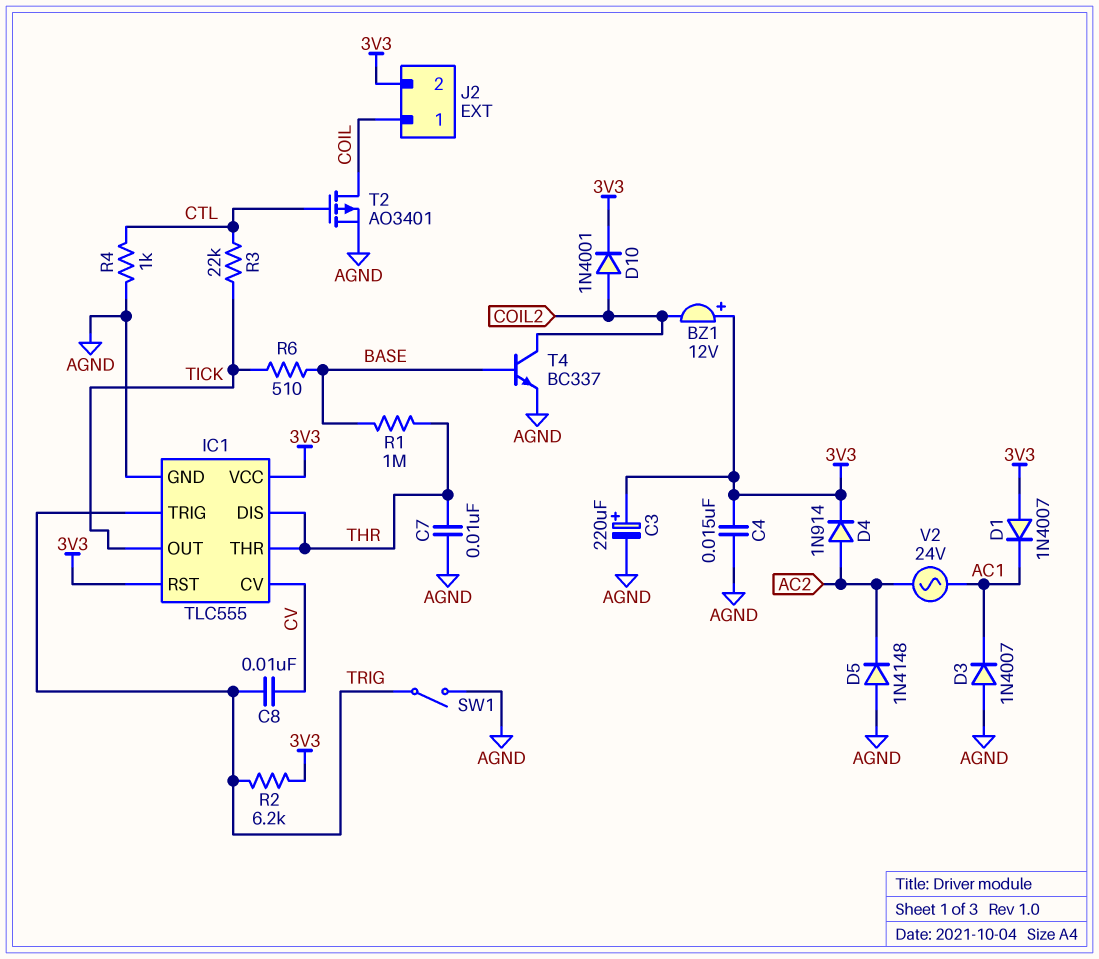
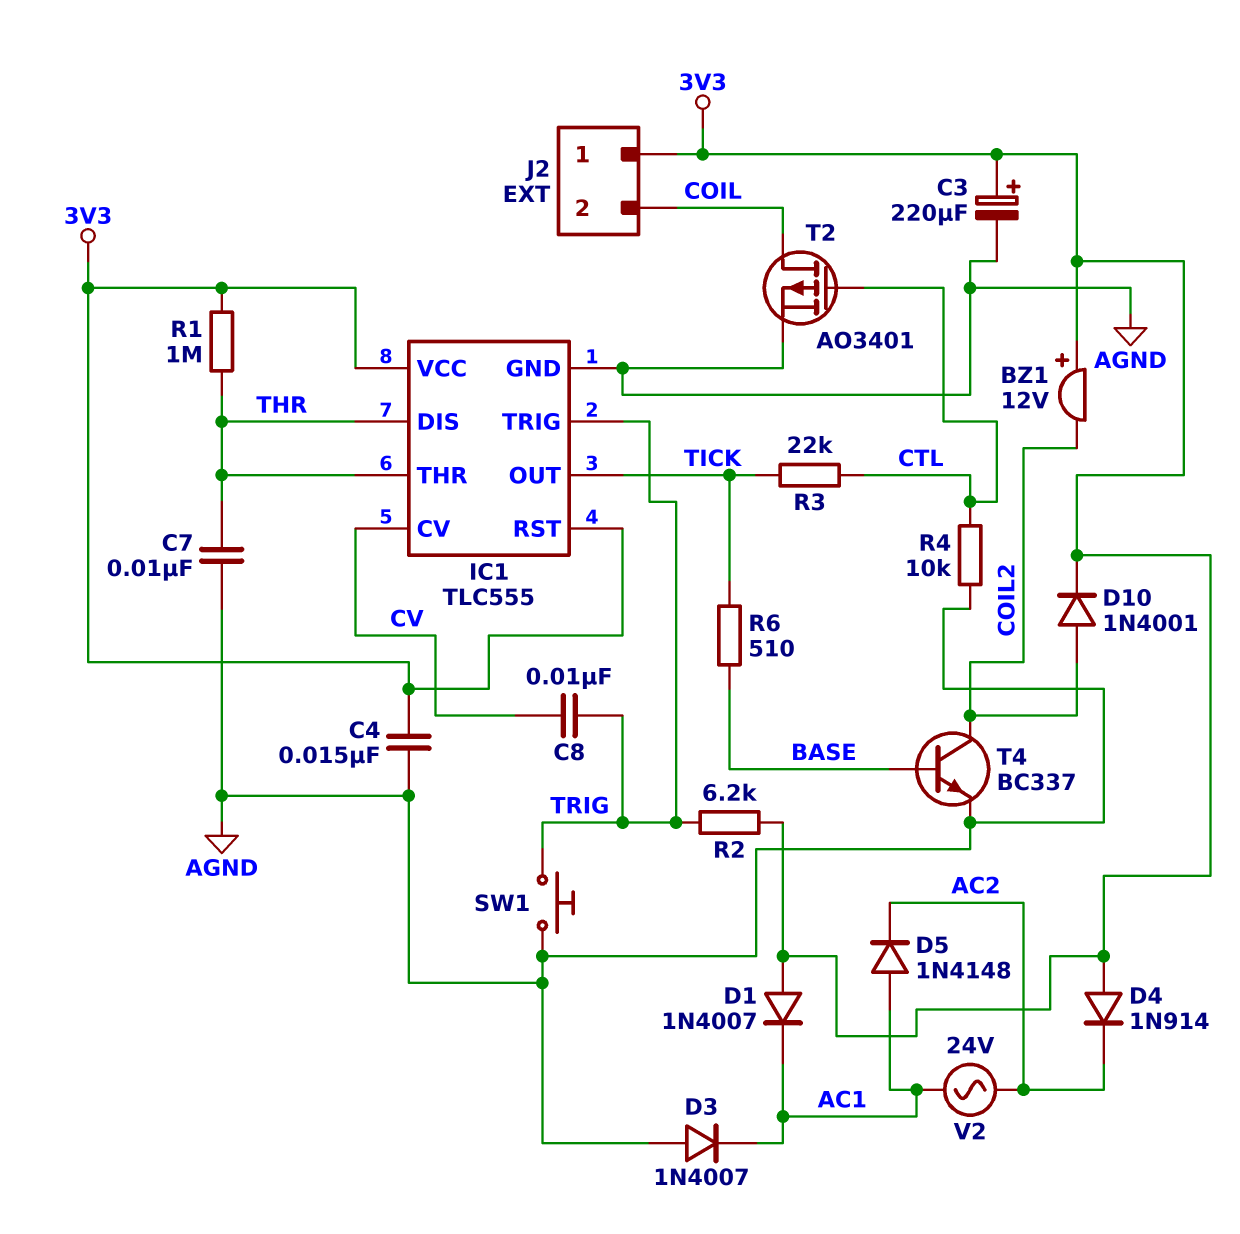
D4: diode 1N914 (A AC2, K 3V3) -> diode 1N914 (A 3V3, K AC2)
D5: diode 1N4148 (A AGND, K AC2) -> diode 1N4148 (A AC1, K AC2)
J2 pin 1: COIL -> 3V3
J2 pin 2: 3V3 -> COIL
R1: 1M (BASE, THR) -> 1M (3V3, THR)
R4: 1k (AGND, CTL) -> 10k (AGND, CTL)
SW1: switch (AGND, TRIG) -> button (AGND, TRIG)

